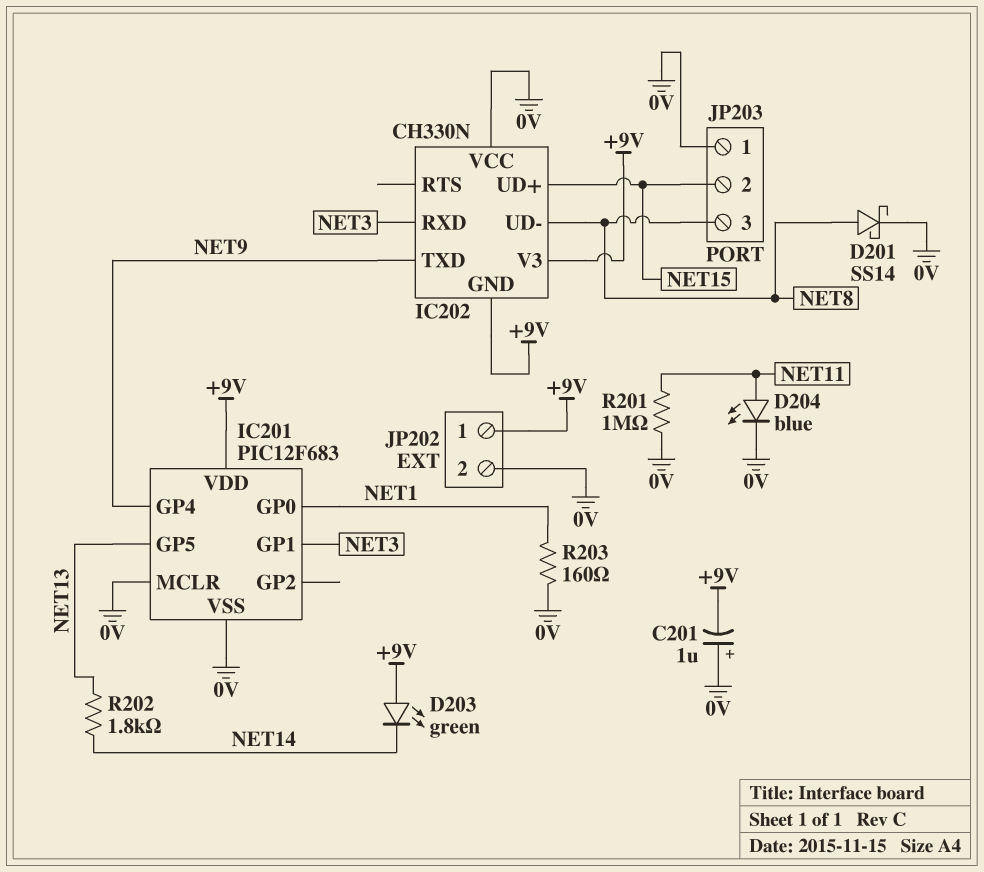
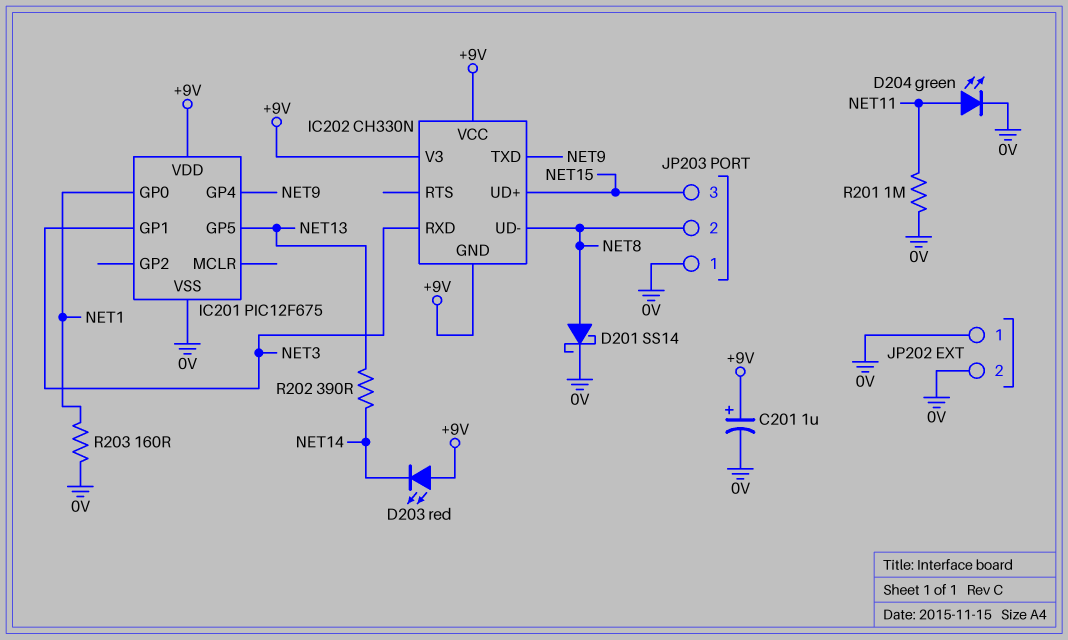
C201: 1uF (plus 0V, minus +9V) -> 1uF (plus +9V, minus 0V)
D203: LED green (A +9V, K NET14) -> LED red (A +9V, K NET14)
D204: LED blue (A NET11, K 0V) -> LED green (A NET11, K 0V)
IC201: PIC12F683 -> PIC12F675
IC201 pin MCLR: 0V -> none
IC202 pin VCC: 0V -> +9V
JP202 pin 1: +9V -> 0V
JP203 pin 2: NET15 -> NET8
JP203 pin 3: NET8 -> NET15
R202: 1.8k (NET13, NET14) -> 390 (NET13, NET14)

